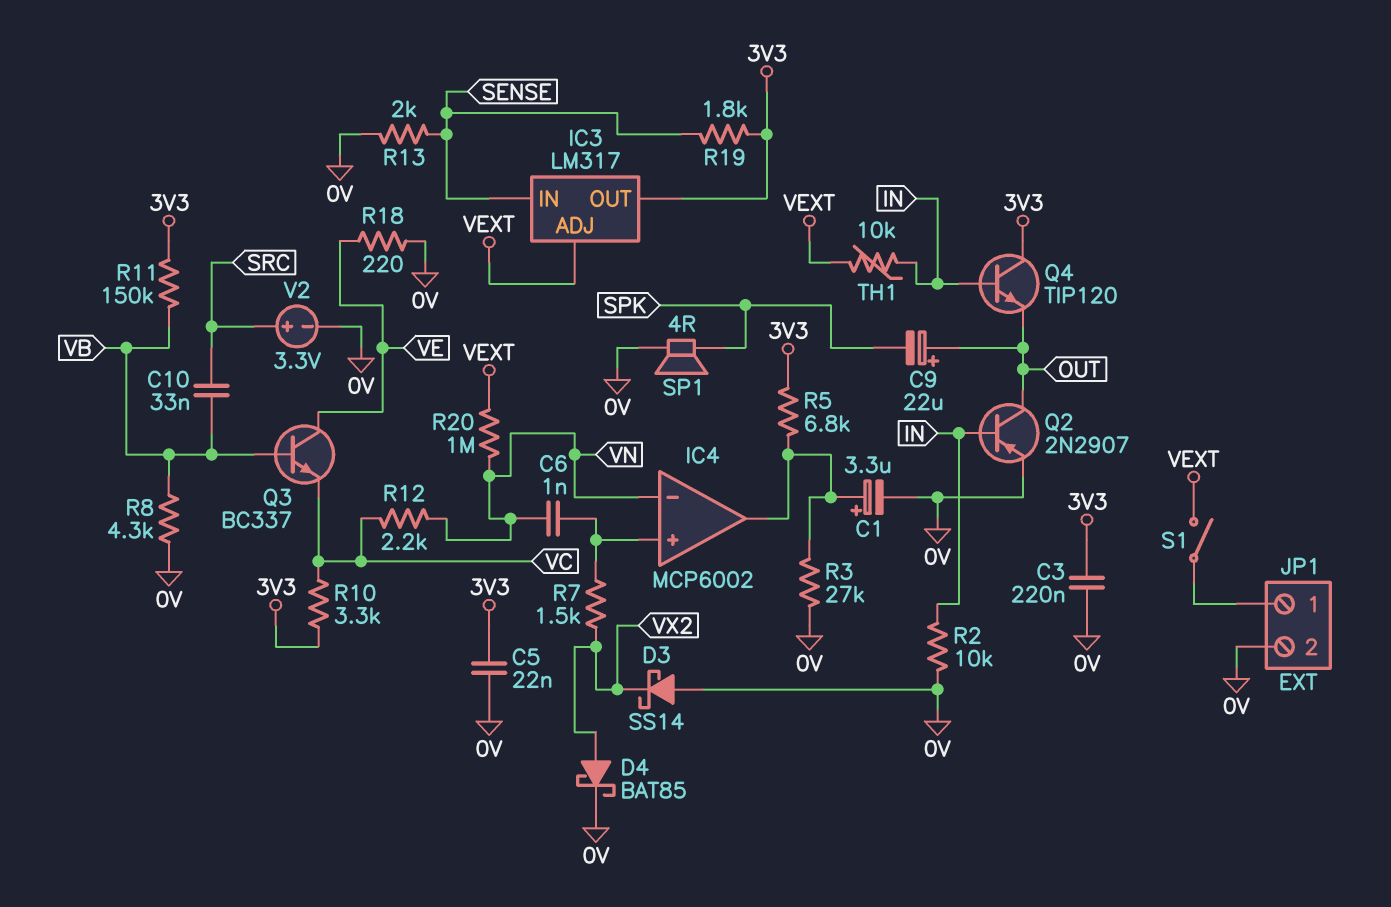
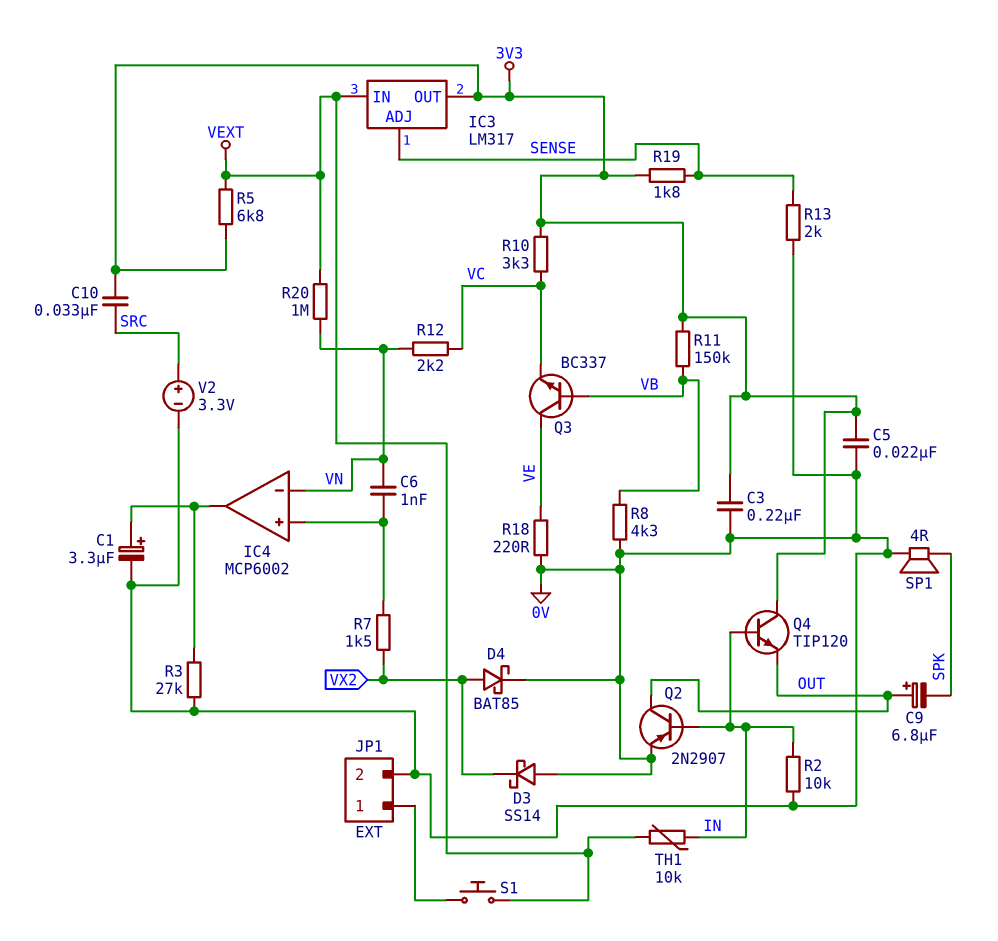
C9: 22uF (plus OUT, minus SPK) -> 6.8uF (plus OUT, minus SPK)
C10: 33nF (SRC, VB) -> 33nF (3V3, SRC)
IC3 pin ADJ: VEXT -> SENSE
IC3 pin IN: SENSE -> VEXT
R5: 6.8k (3V3, IC4/out) -> 6.8k (3V3, VEXT)
S1: switch (JP1/1, VEXT) -> button (JP1/1, VEXT)

